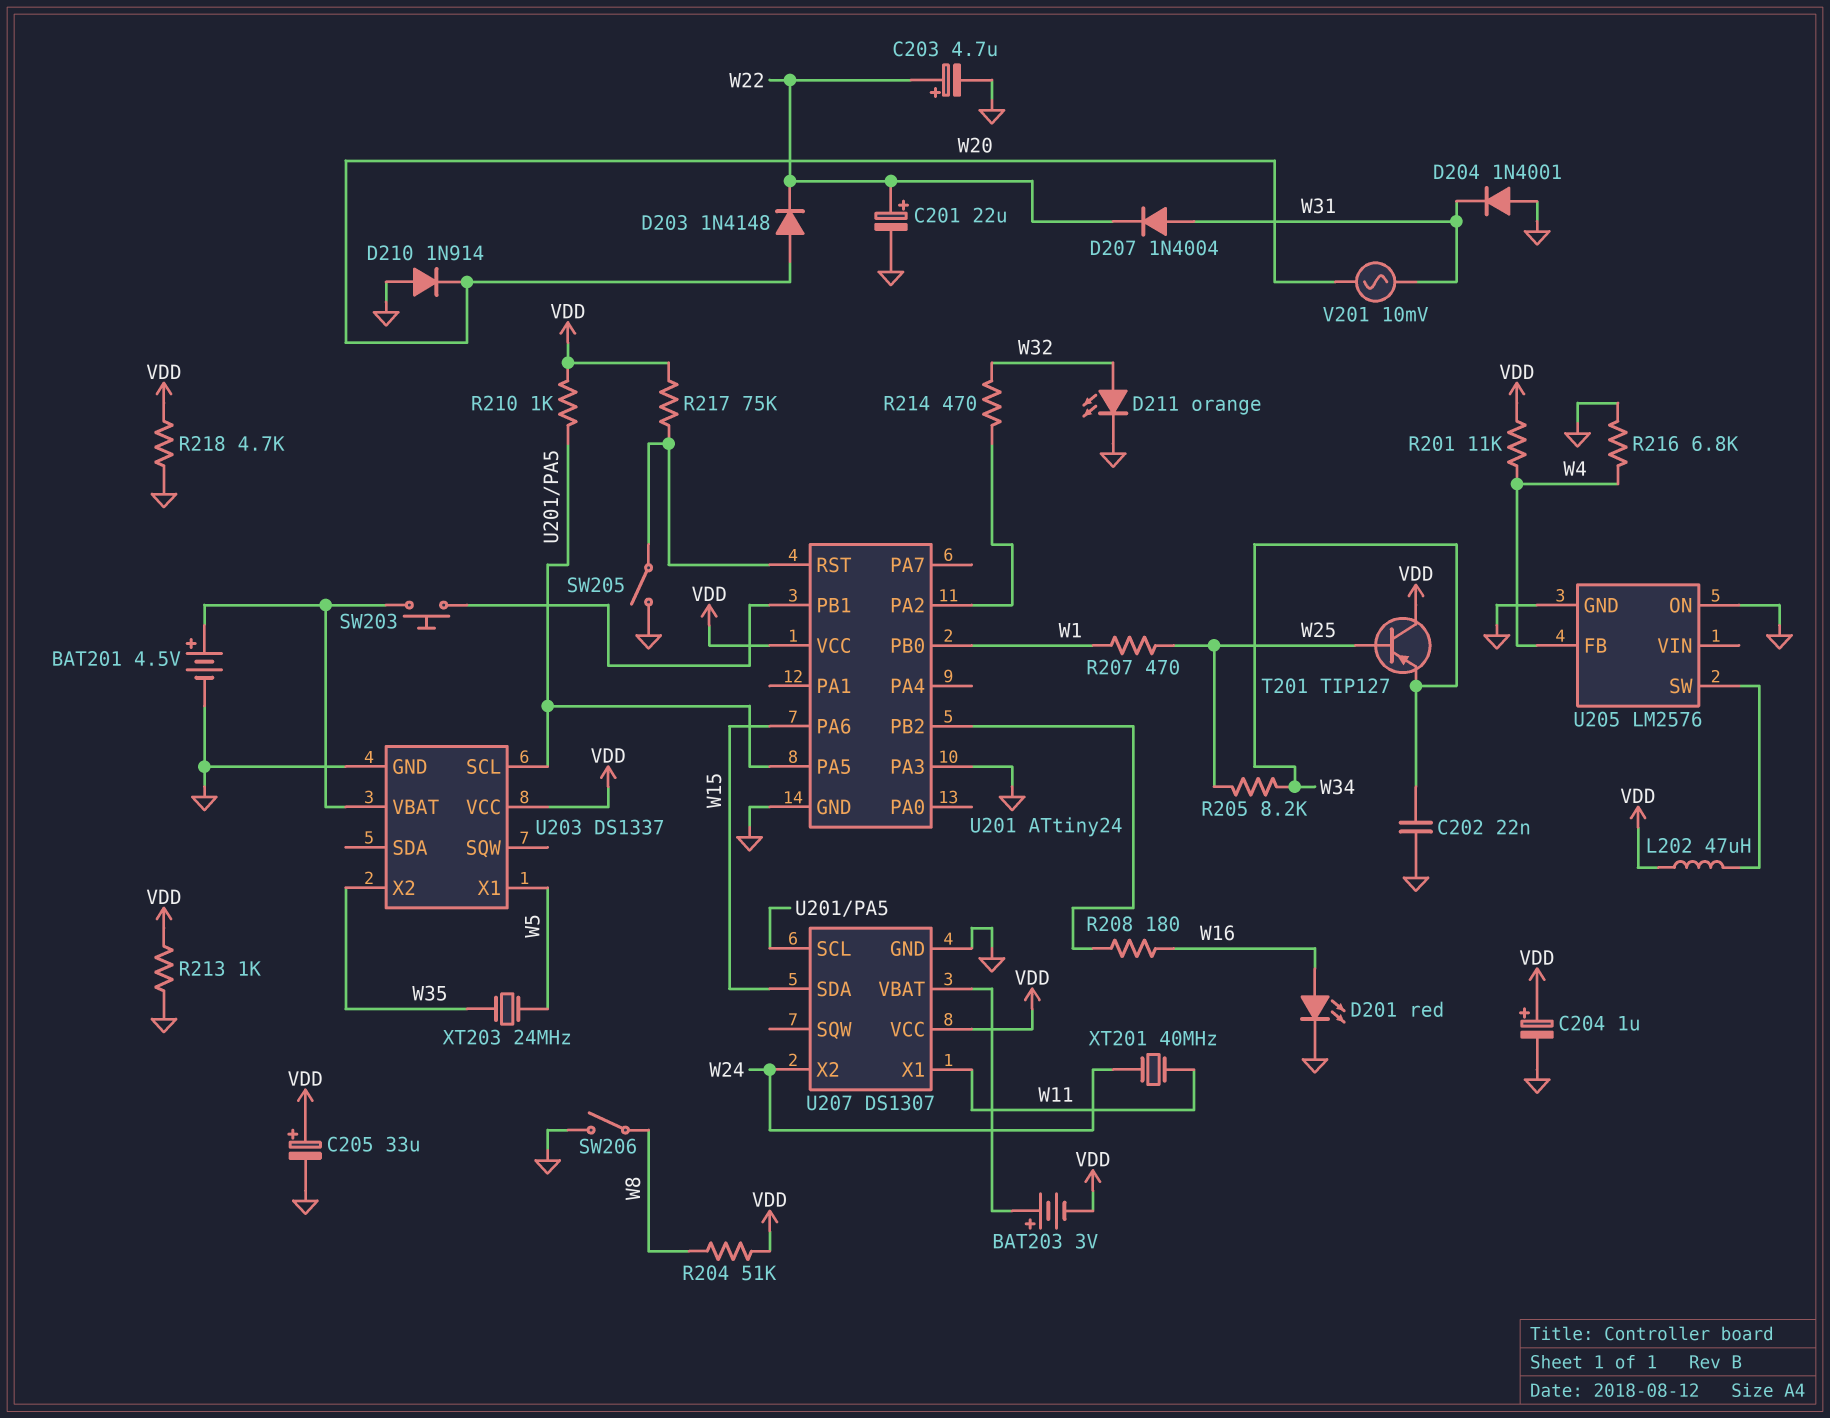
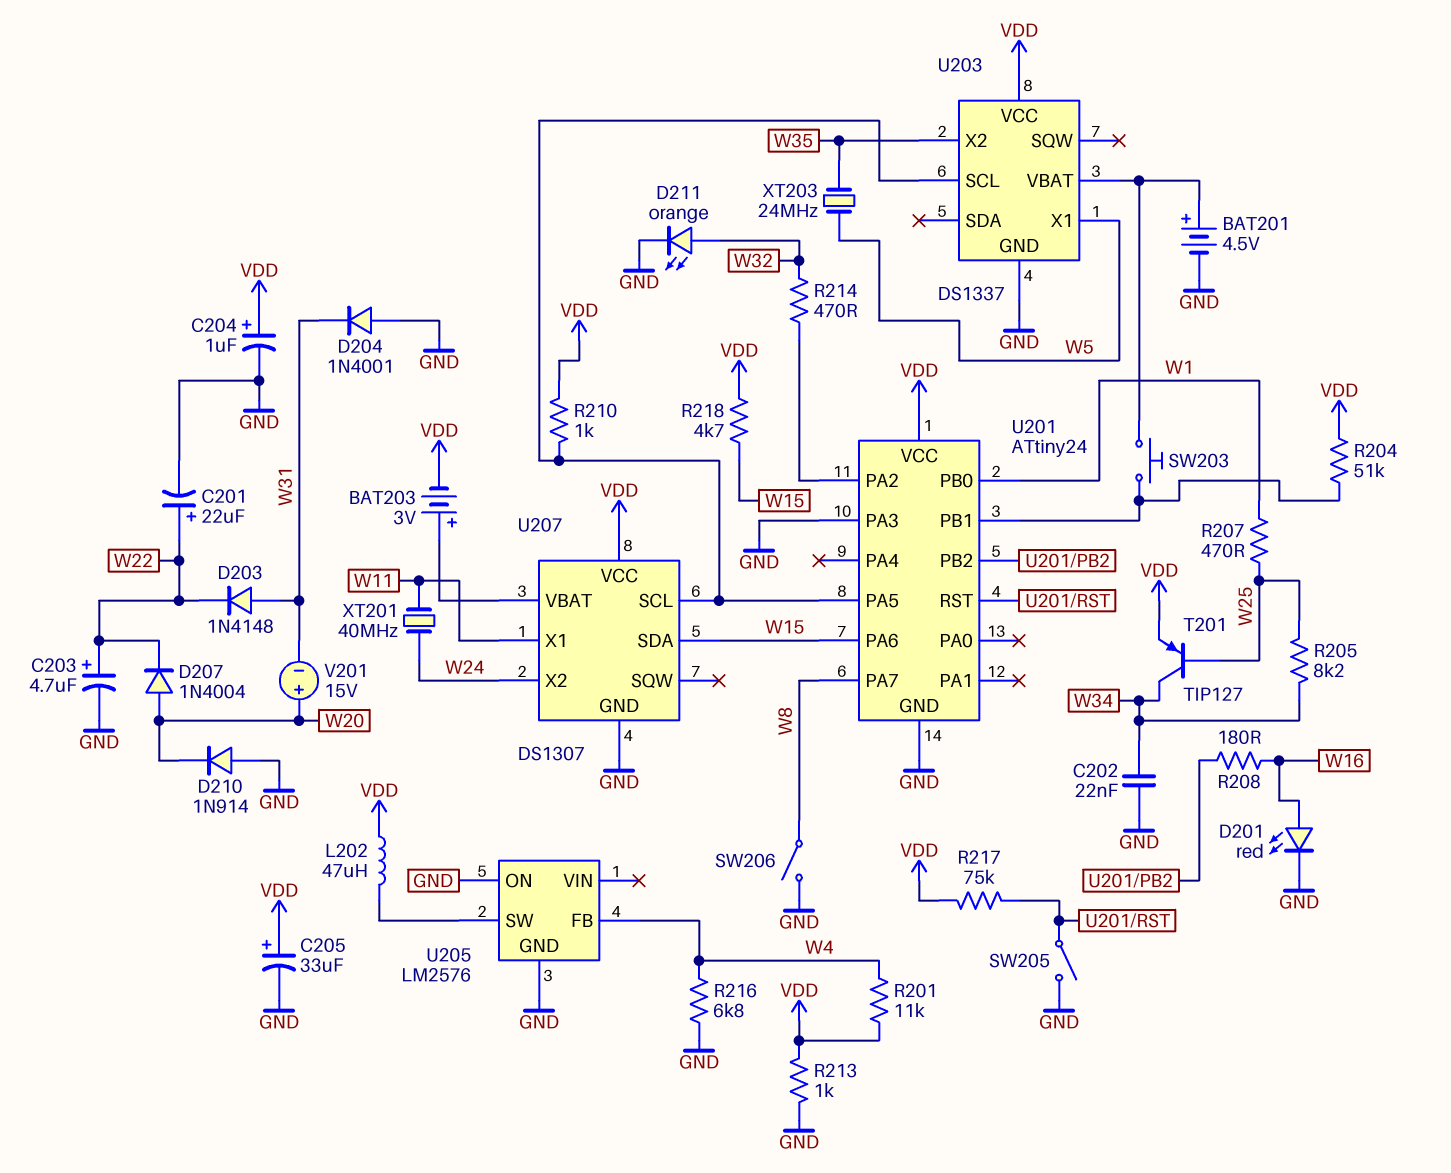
D203: diode 1N4148 (A W20, K W22) -> diode 1N4148 (A W31, K W22)
D207: diode 1N4004 (A W31, K W22) -> diode 1N4004 (A W20, K W22)
R204: 51k (VDD, W8) -> 51k (U201/PB1, VDD)
R218: 4.7k (GND, VDD) -> 4.7k (VDD, W15)
T201: PNP TIP127 (B W25, C VDD, E W34) -> PNP TIP127 (B W25, C W34, E VDD)
U201 pin PA7: none -> W8
V201: AC 10mV (W20, W31) -> 15V (plus W20, minus W31)

